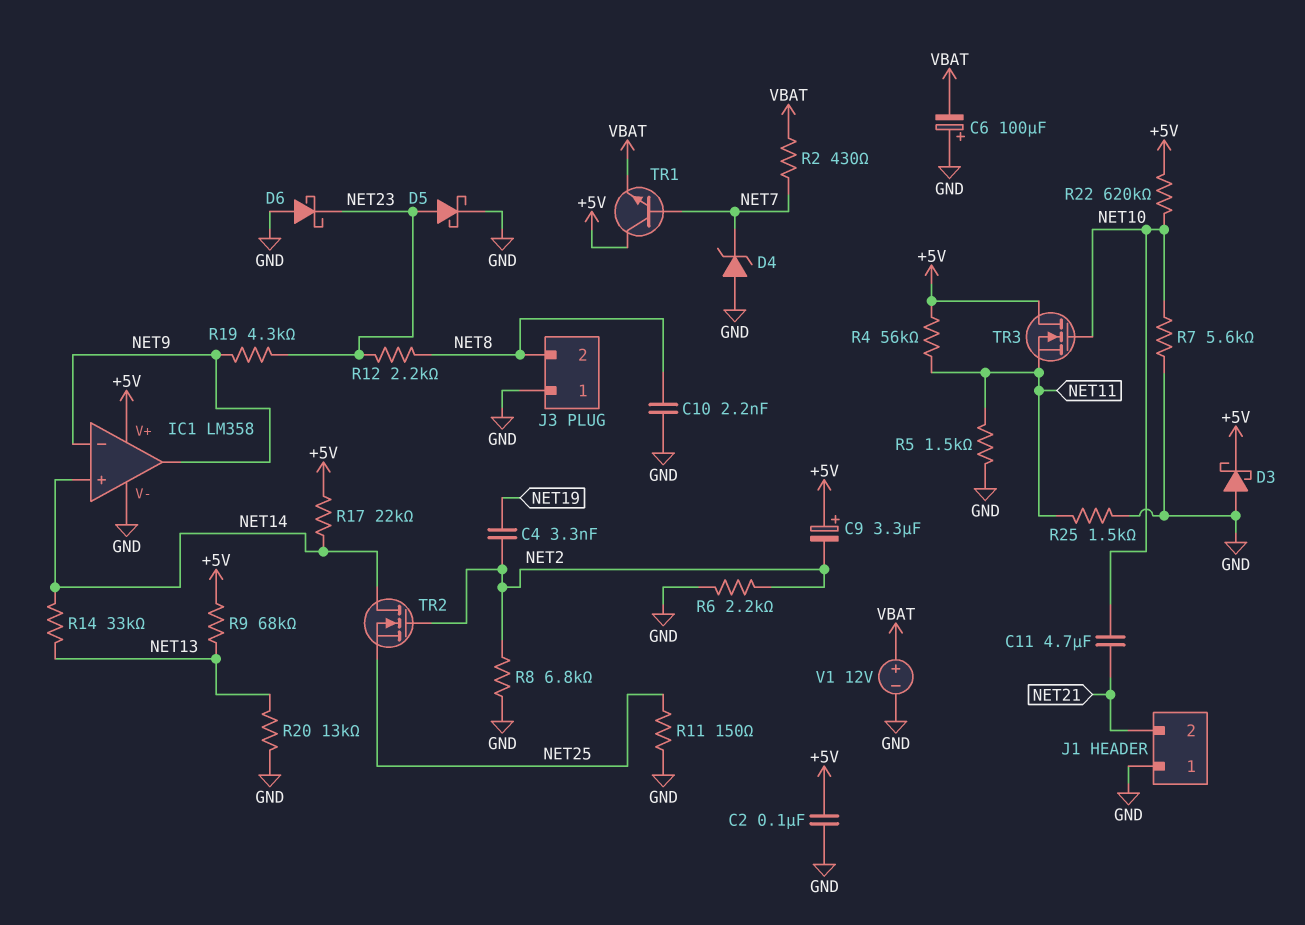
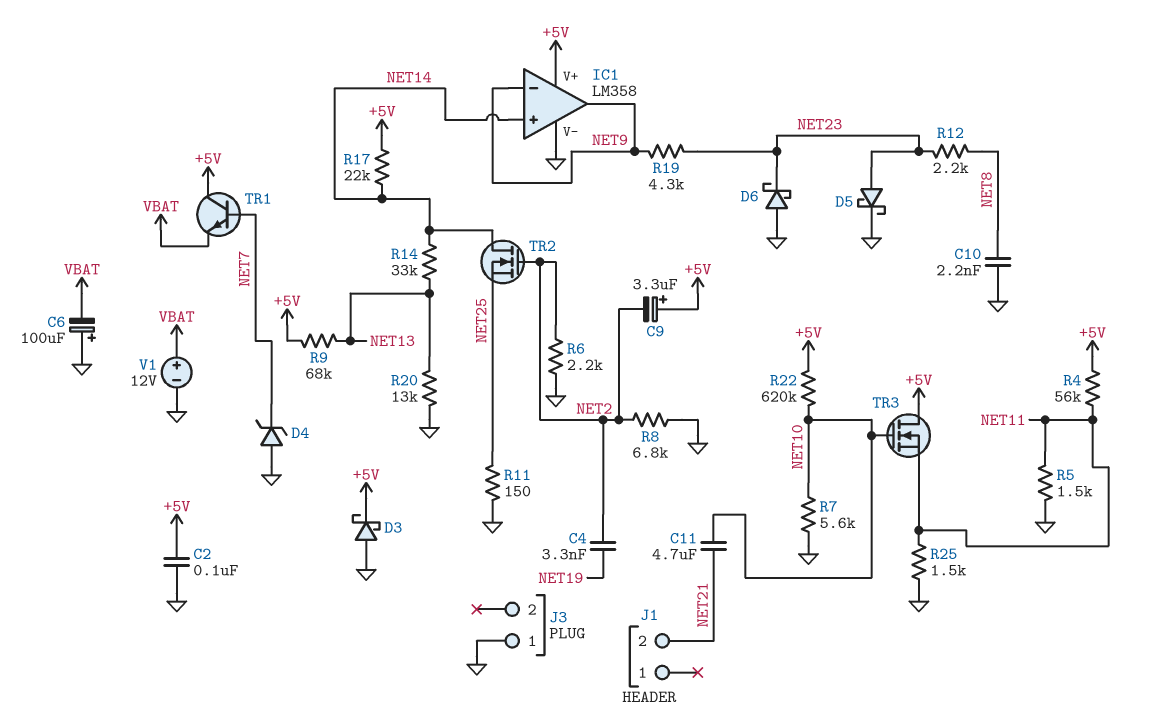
J1 pin 1: GND -> none
J3 pin 2: NET8 -> none
R2: 430 (NET7, VBAT) -> none

